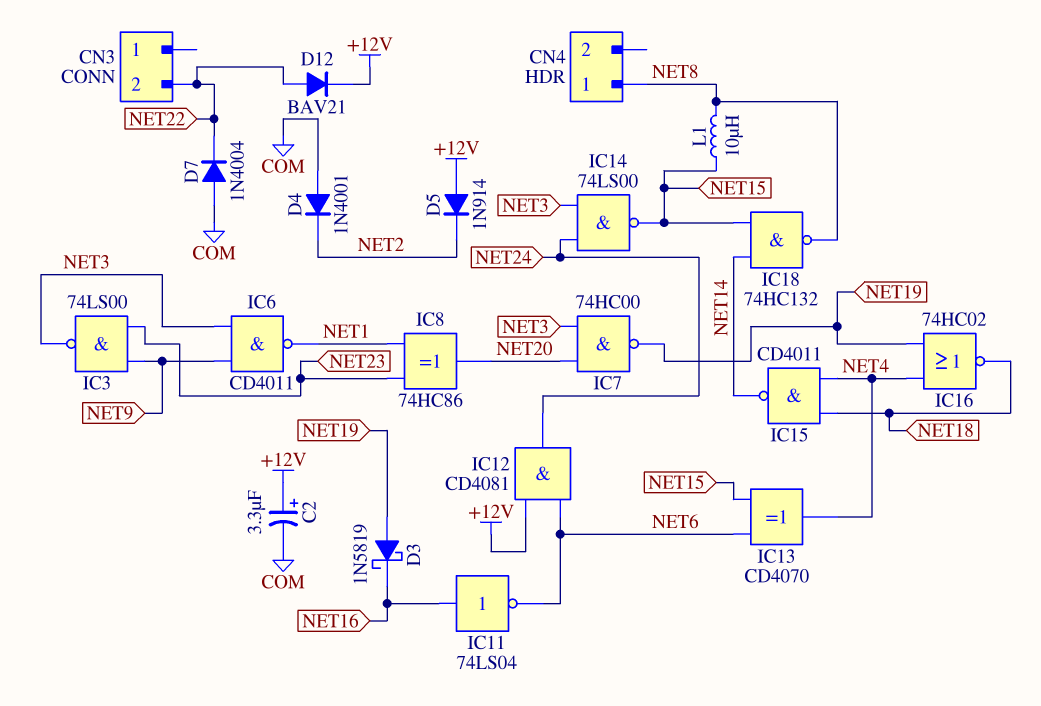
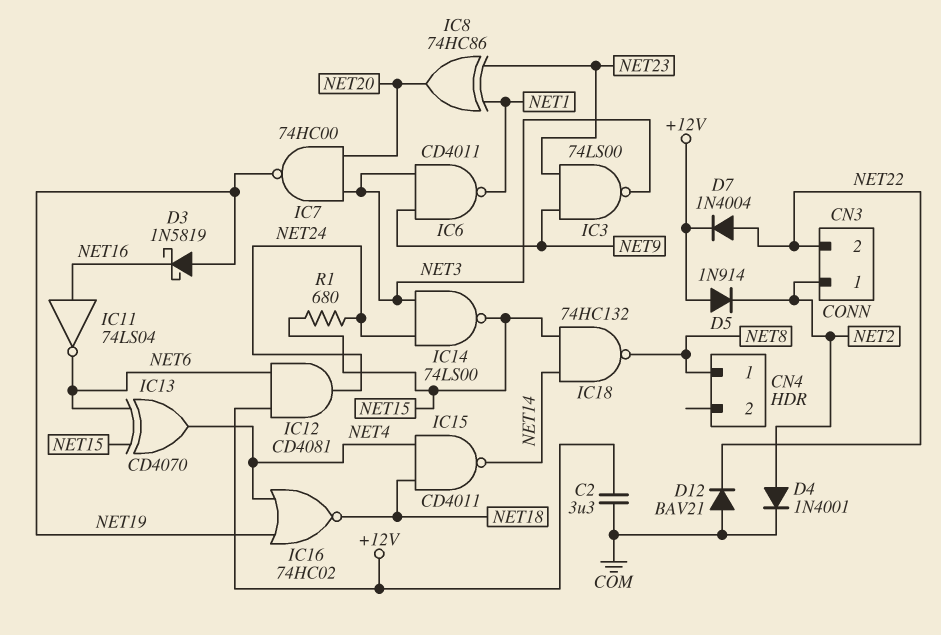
C2: 3.3uF (plus +12V, minus COM) -> 3.3uF (+12V, COM)
CN3 pin 1: none -> NET2
D4: diode 1N4001 (A COM, K NET2) -> diode 1N4001 (A NET2, K COM)
D7: diode 1N4004 (A COM, K NET22) -> diode 1N4004 (A NET22, K +12V)
D12: diode BAV21 (A NET22, K +12V) -> diode BAV21 (A COM, K NET22)
L1: 10uH (NET8, NET15) -> none
R1: none -> 680 (NET15, NET24)

